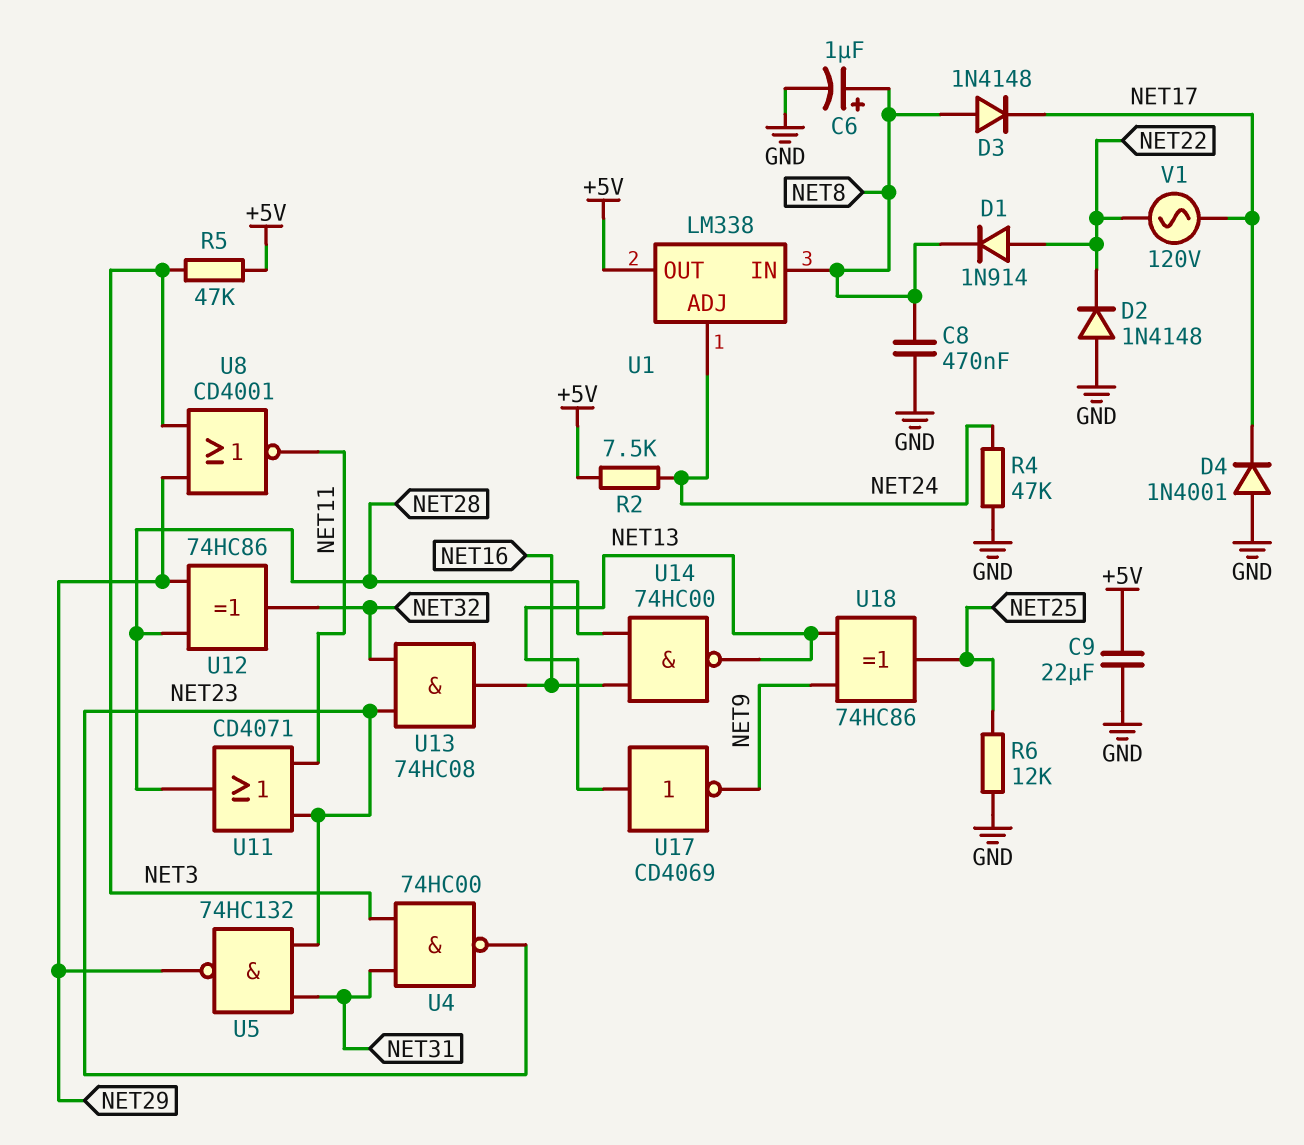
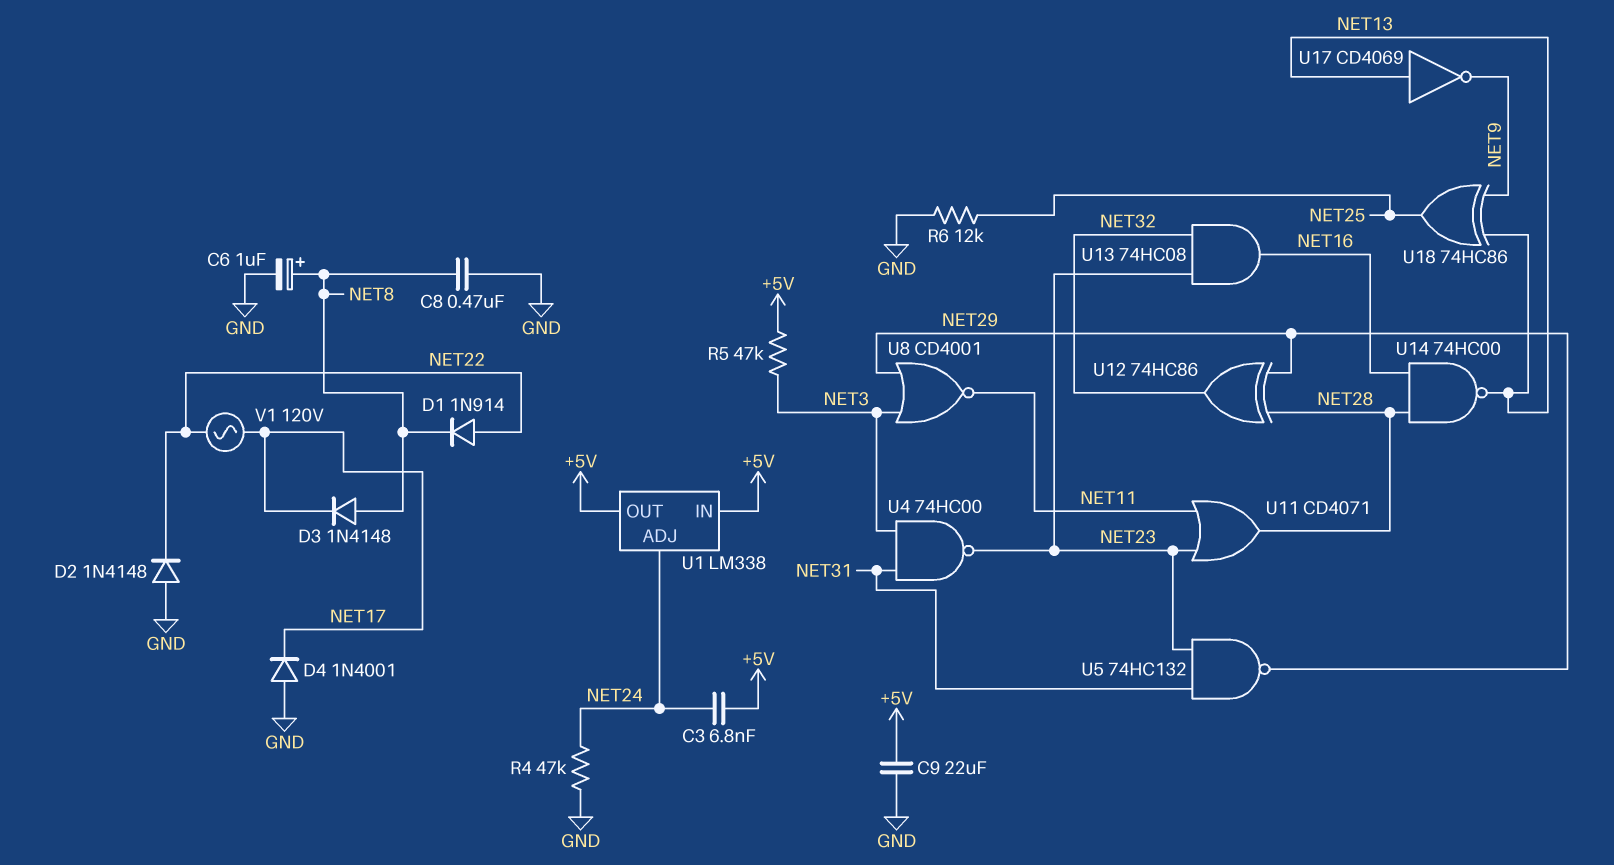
C3: none -> 6.8nF (+5V, NET24)
R2: 7.5k (+5V, NET24) -> none
U1 pin IN: NET8 -> +5V

